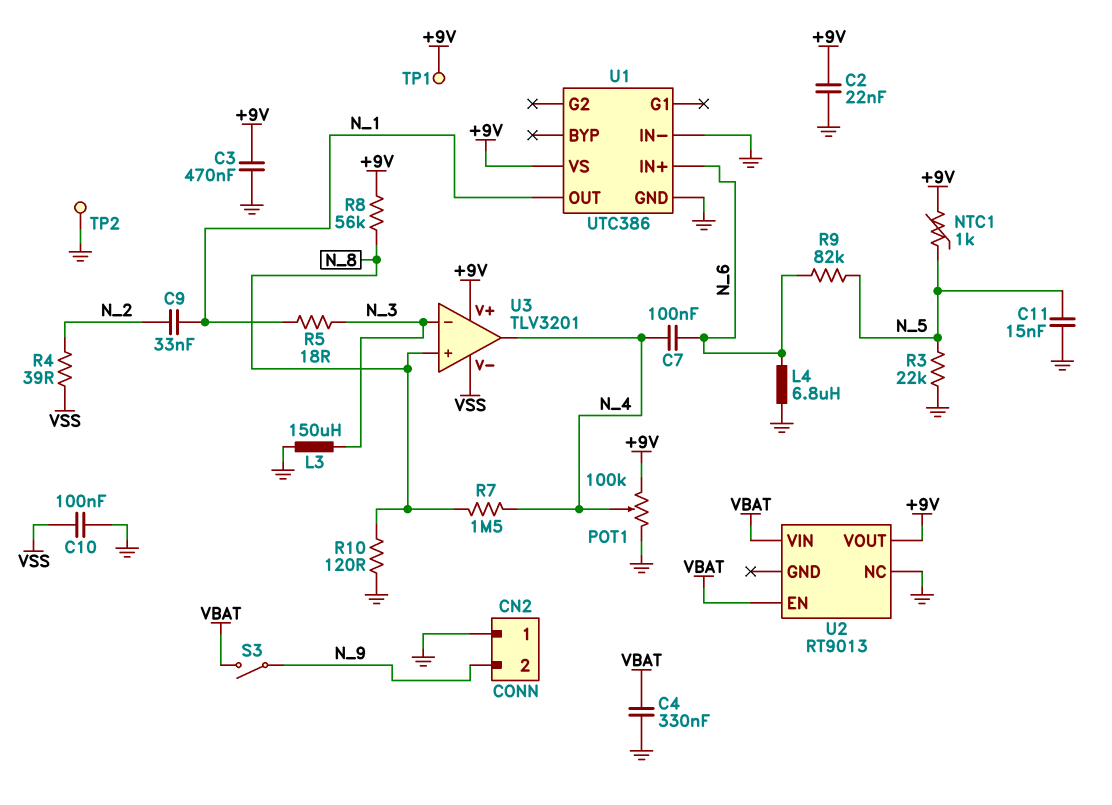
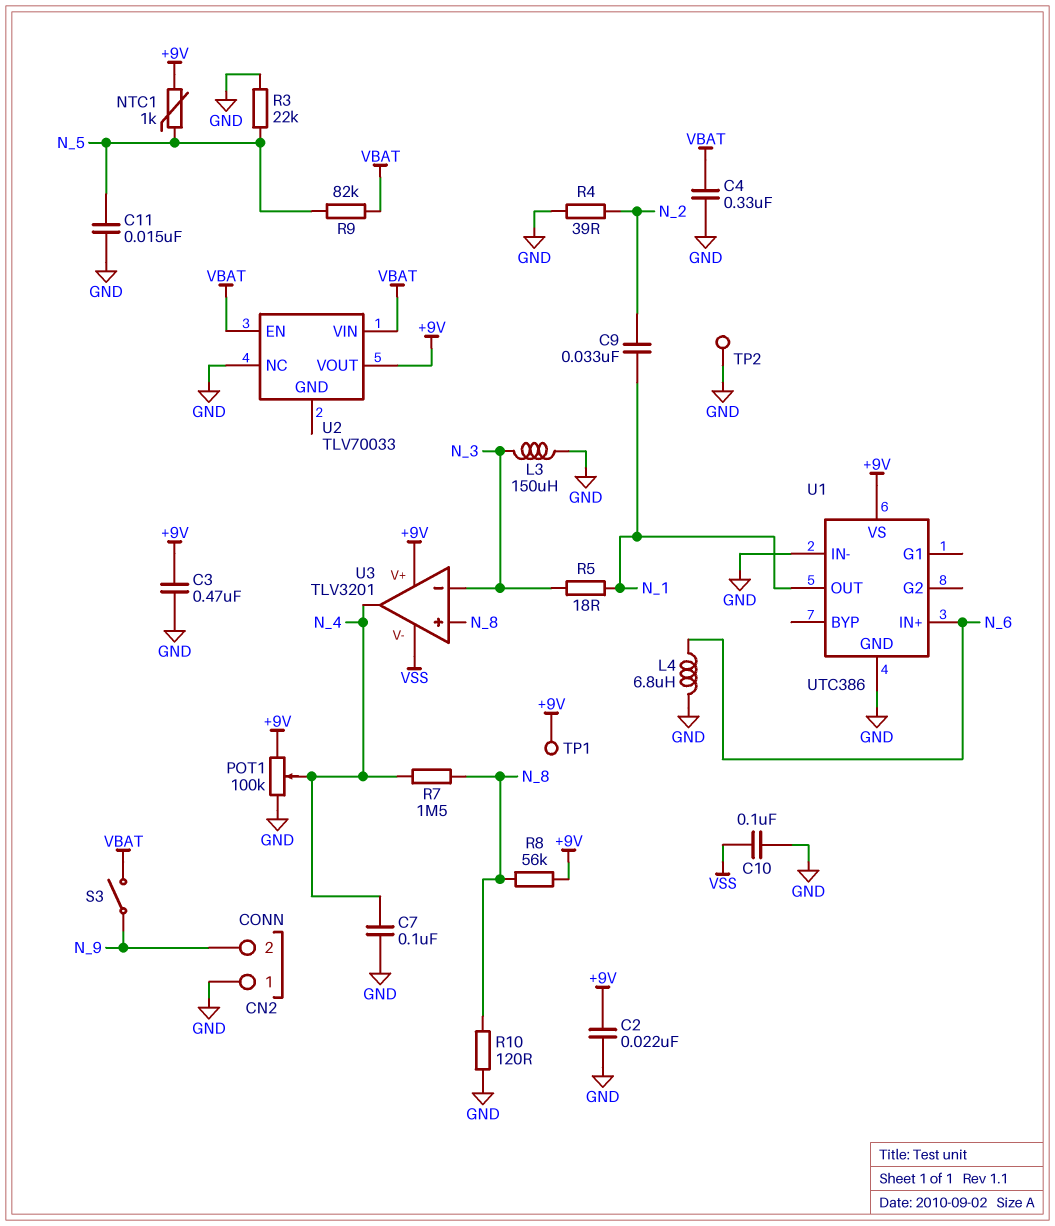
C7: 100nF (N_4, N_6) -> 100nF (GND, N_4)
R4: 39 (N_2, VSS) -> 39 (GND, N_2)
R9: 82k (N_5, N_6) -> 82k (N_5, VBAT)
U2: RT9013 -> TLV70033

